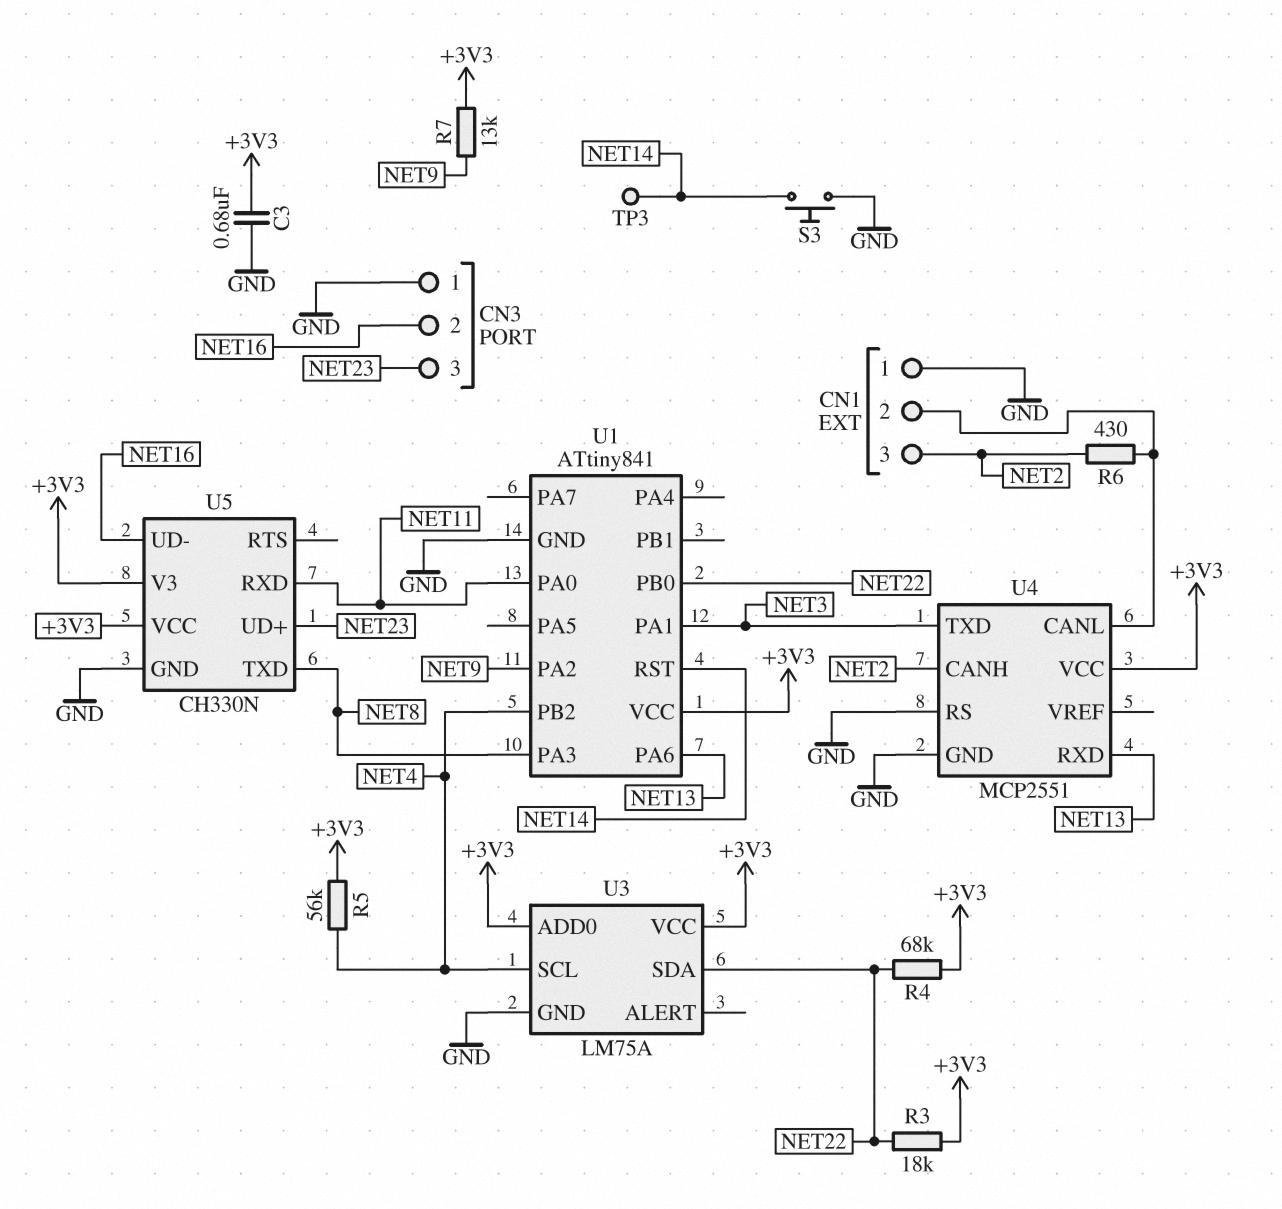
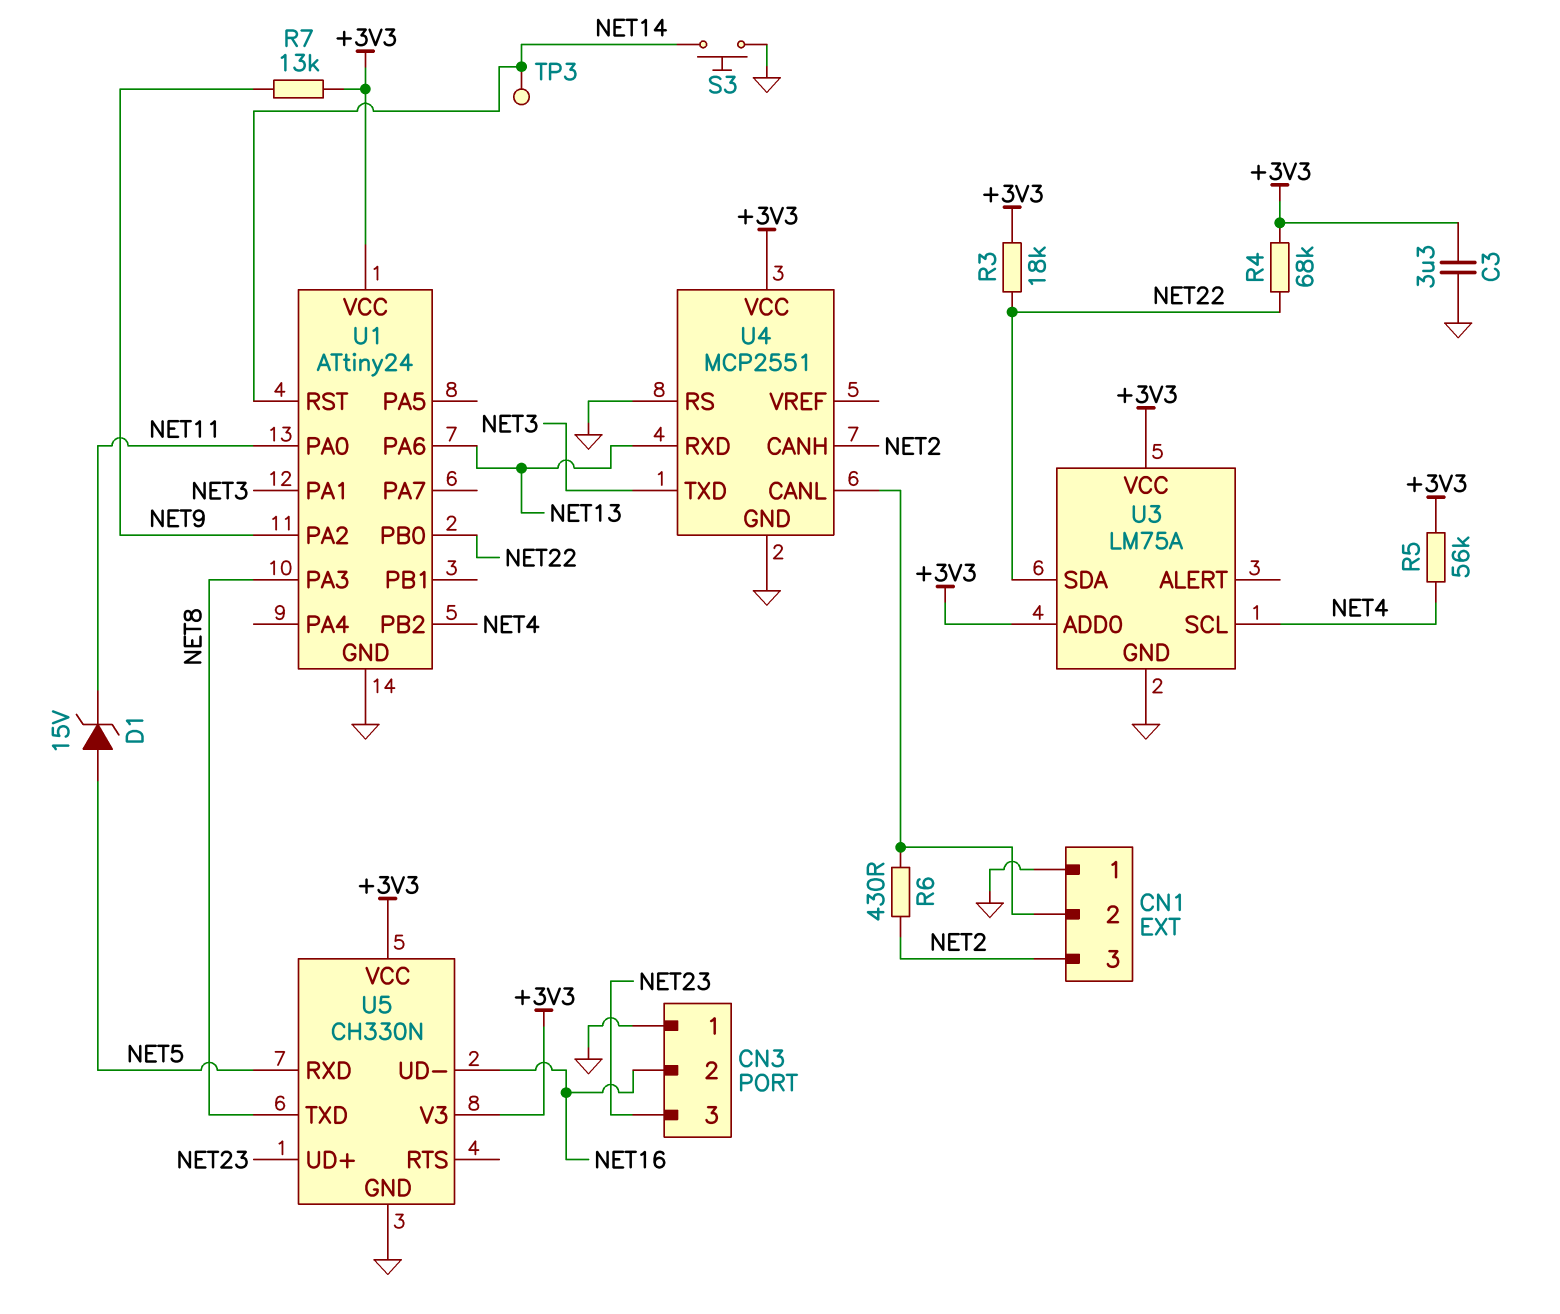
C3: 680nF (+3V3, GND) -> 3.3uF (+3V3, GND)
D1: none -> zener 15V (A NET5, K NET11)
U1: ATtiny841 -> ATtiny24
U5 pin RXD: NET11 -> NET5

